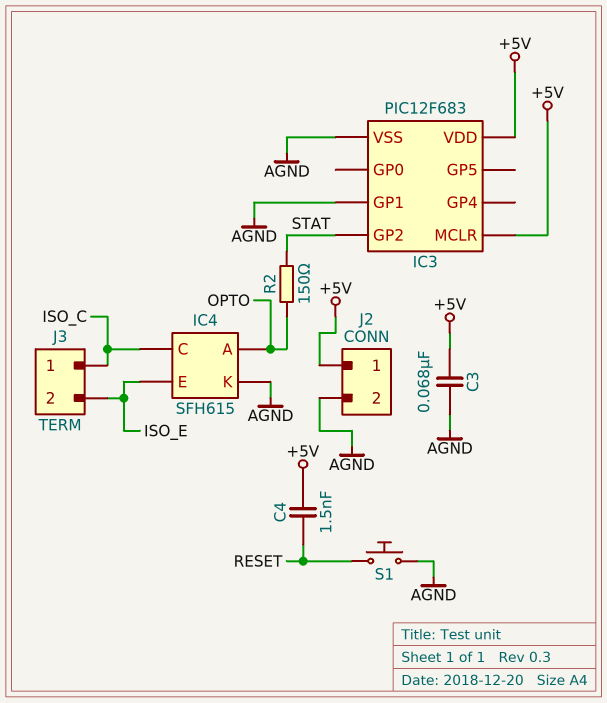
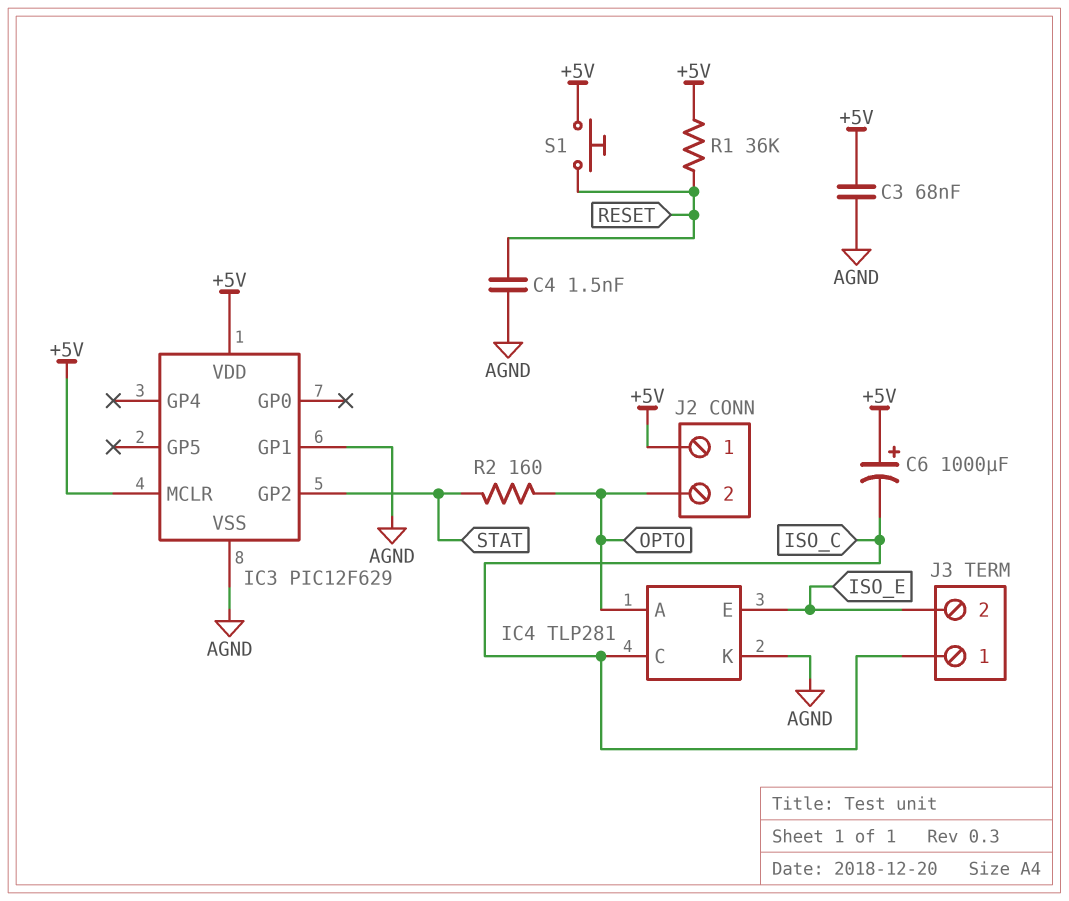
C4: 1.5nF (+5V, RESET) -> 1.5nF (AGND, RESET)
C6: none -> 1000uF (plus +5V, minus ISO_C)
IC3: PIC12F683 -> PIC12F629
IC4: SFH615 -> TLP281
J2 pin 2: AGND -> OPTO
R1: none -> 36k (+5V, RESET)
R2: 150 (OPTO, STAT) -> 160 (OPTO, STAT)
S1: button (AGND, RESET) -> button (+5V, RESET)

